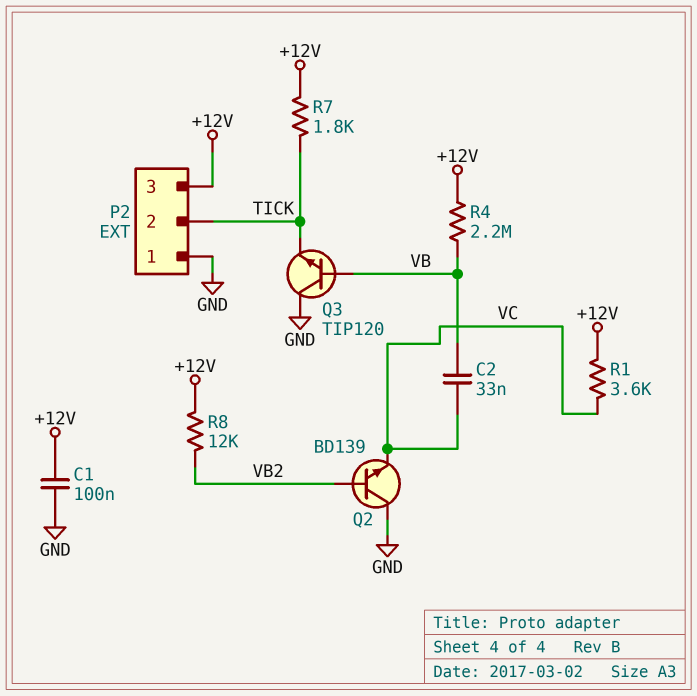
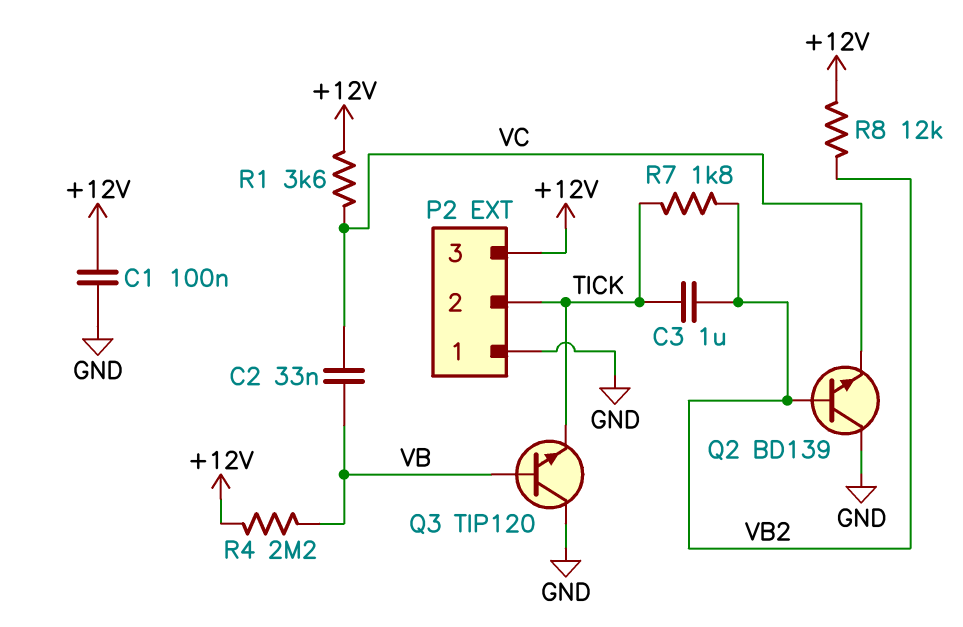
C3: none -> 1uF (TICK, VB2)
R7: 1.8k (+12V, TICK) -> 1.8k (TICK, VB2)

